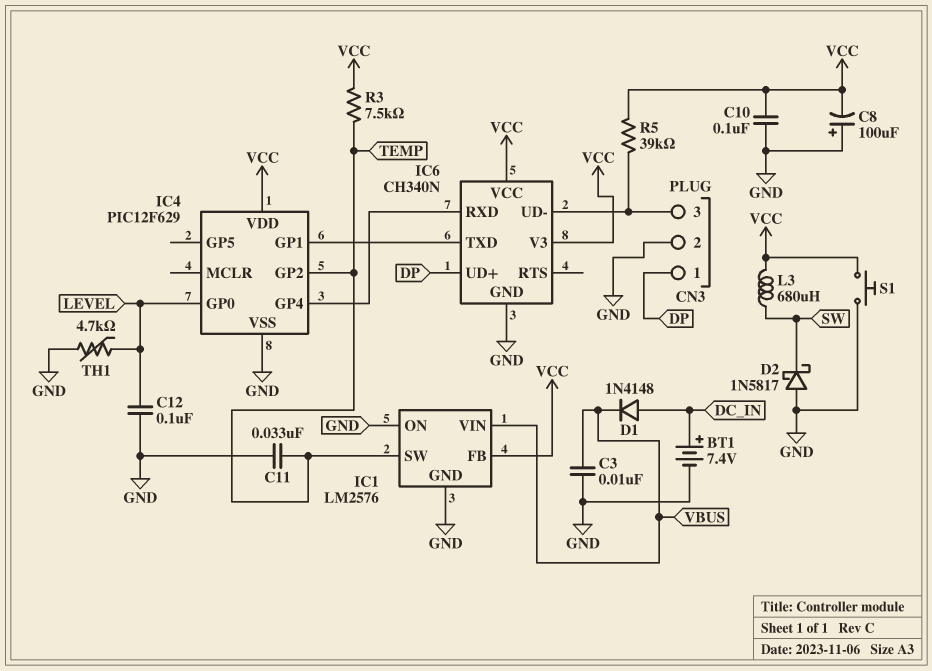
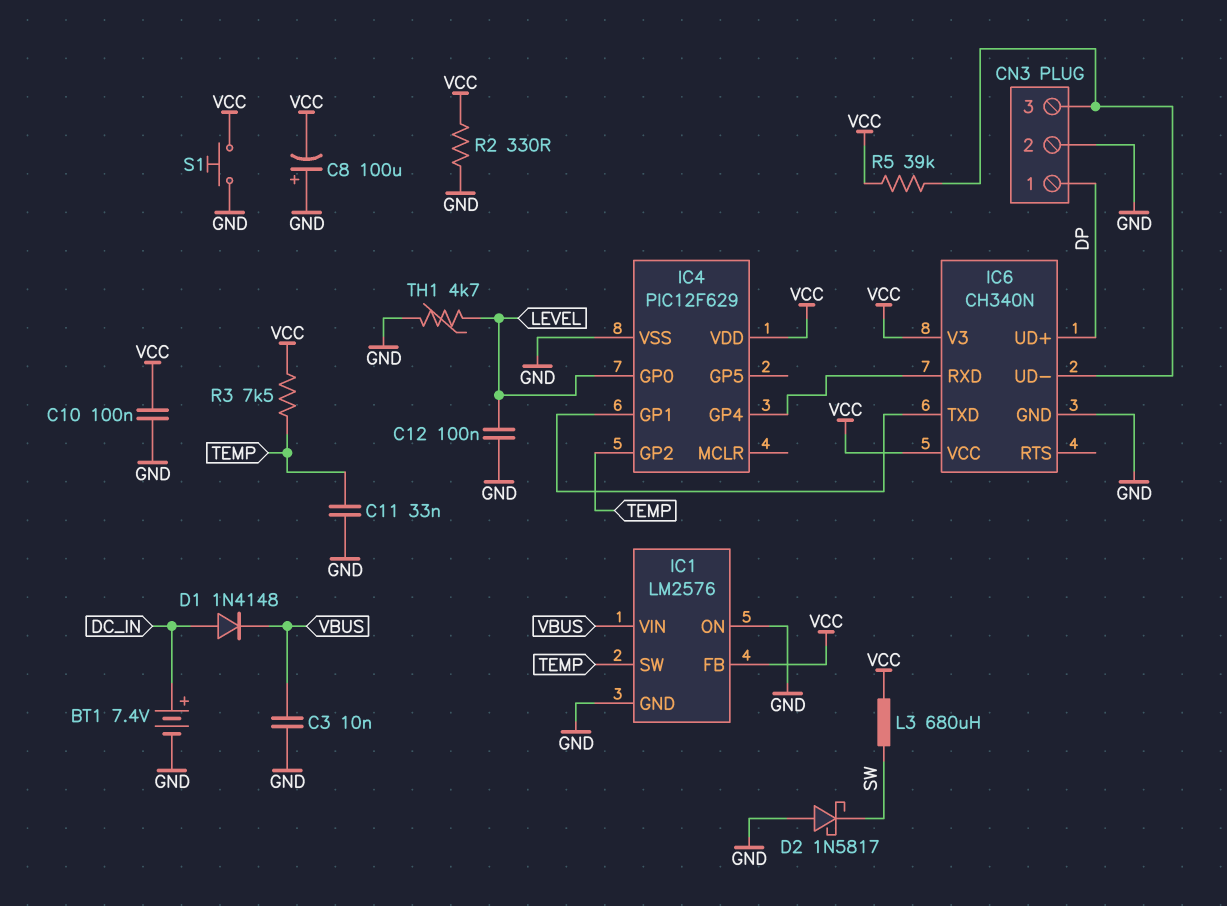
R2: none -> 330 (GND, VCC)

